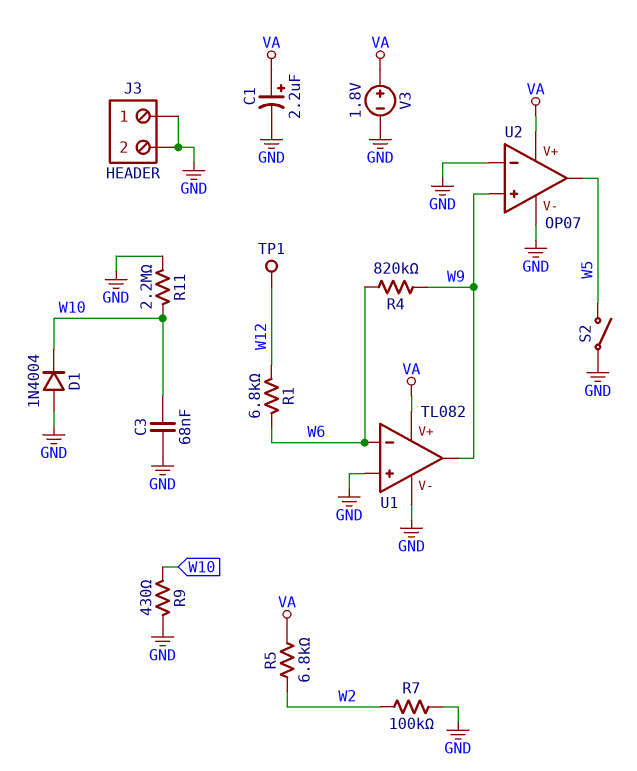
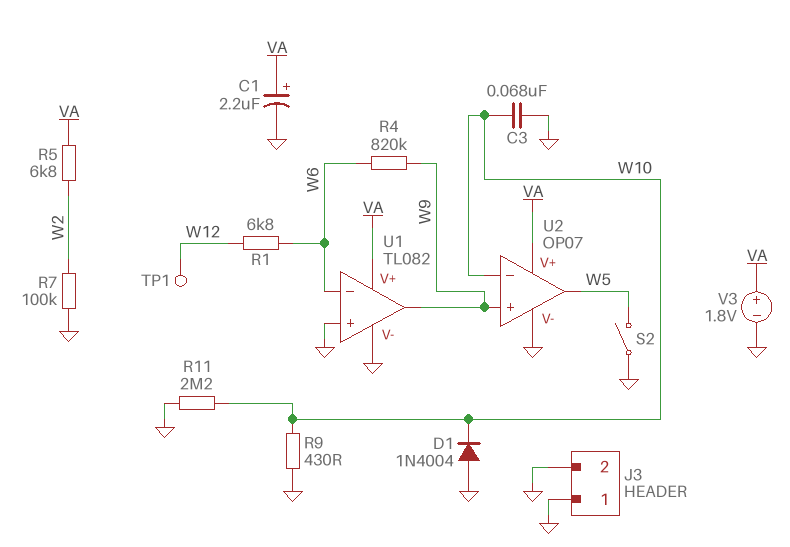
U2 pin in-: GND -> W10

